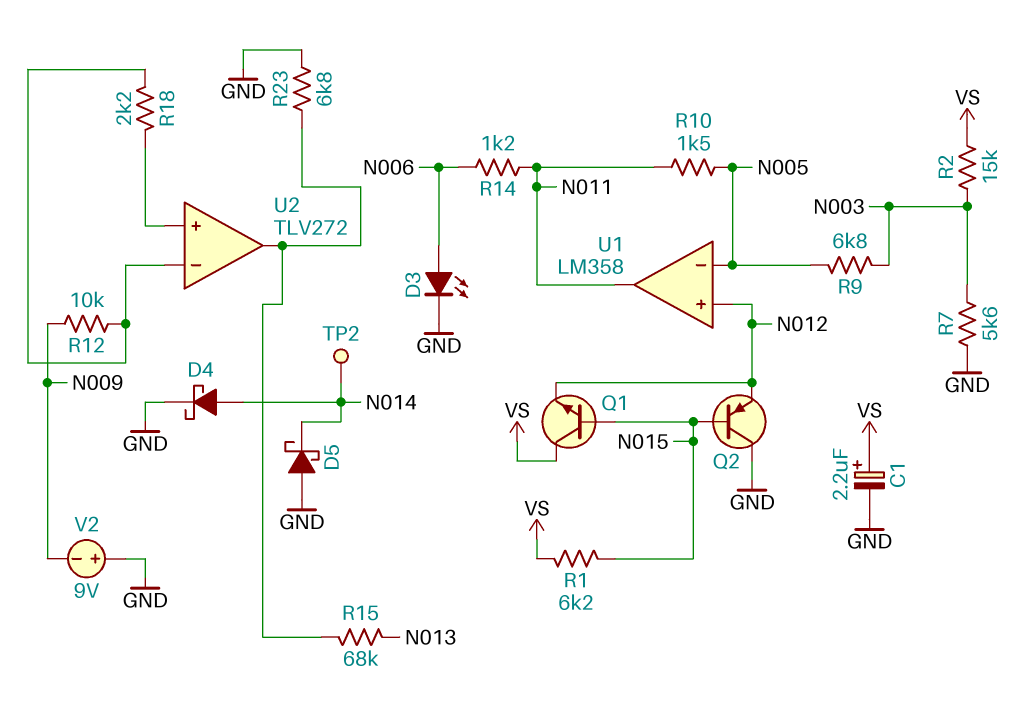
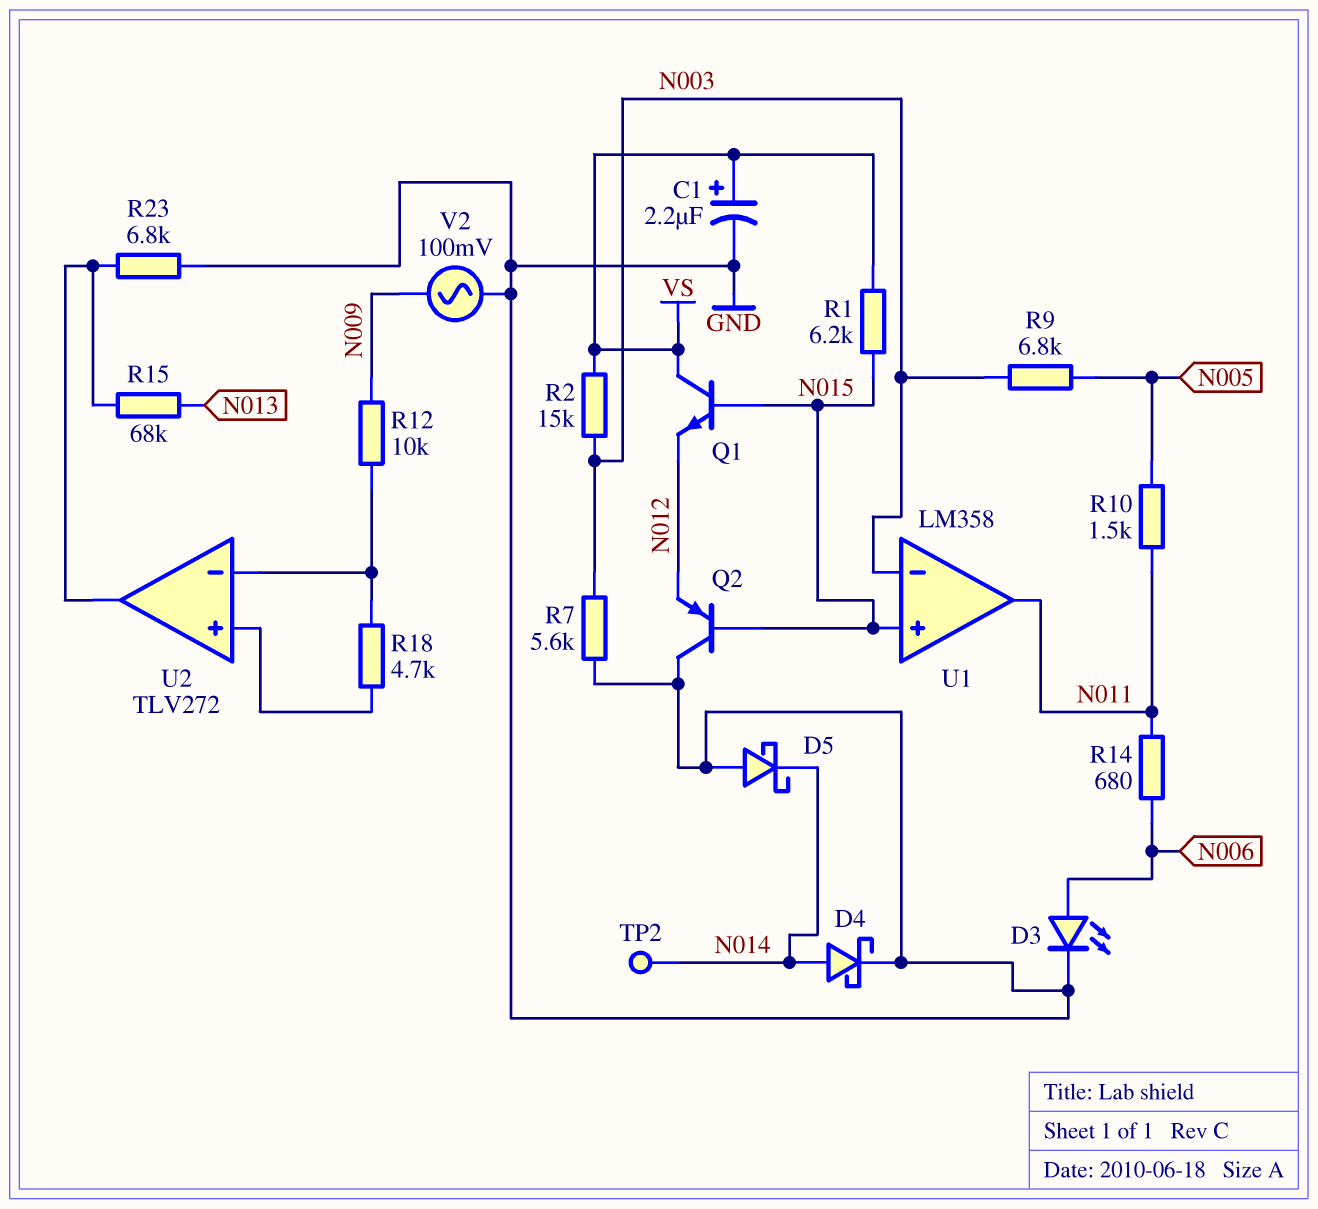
R14: 1.2k (N006, N011) -> 680 (N006, N011)
R18: 2.2k (U2/in+, U2/in-) -> 4.7k (U2/in+, U2/in-)
U1 pin in+: N012 -> N015
U1 pin in-: N005 -> N003
V2: 9V (plus GND, minus N009) -> AC 100mV (GND, N009)

